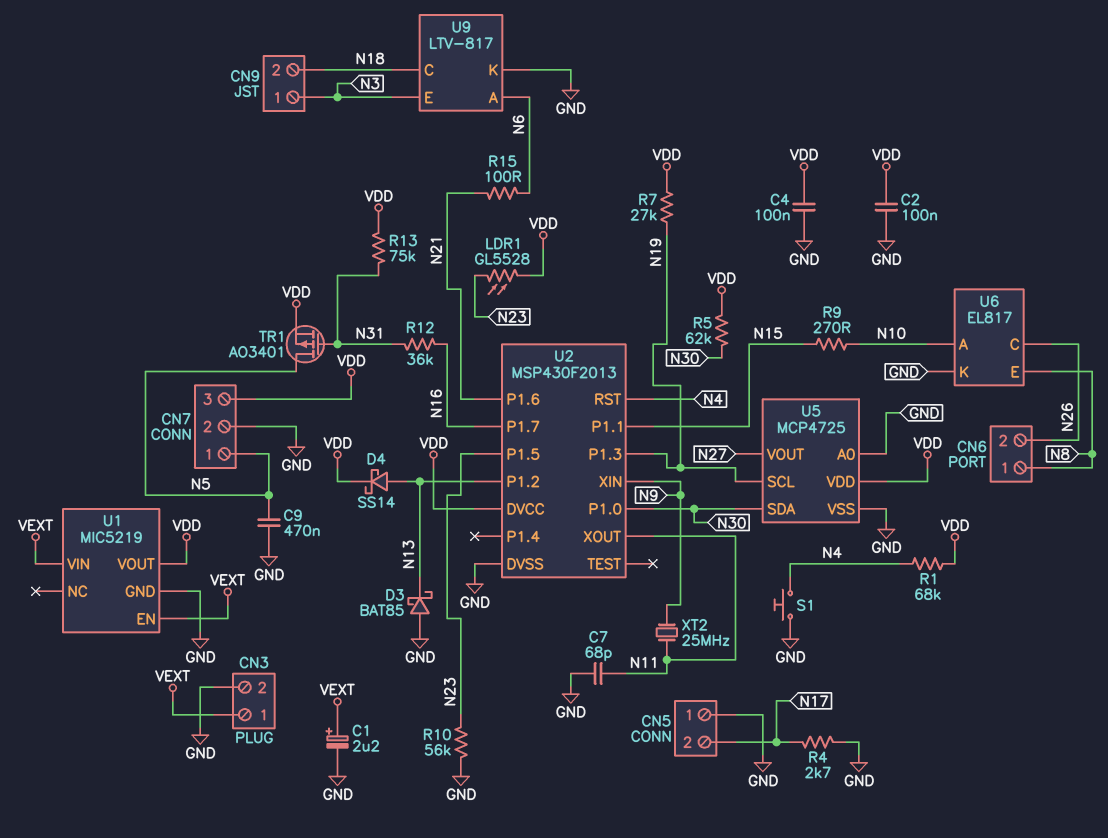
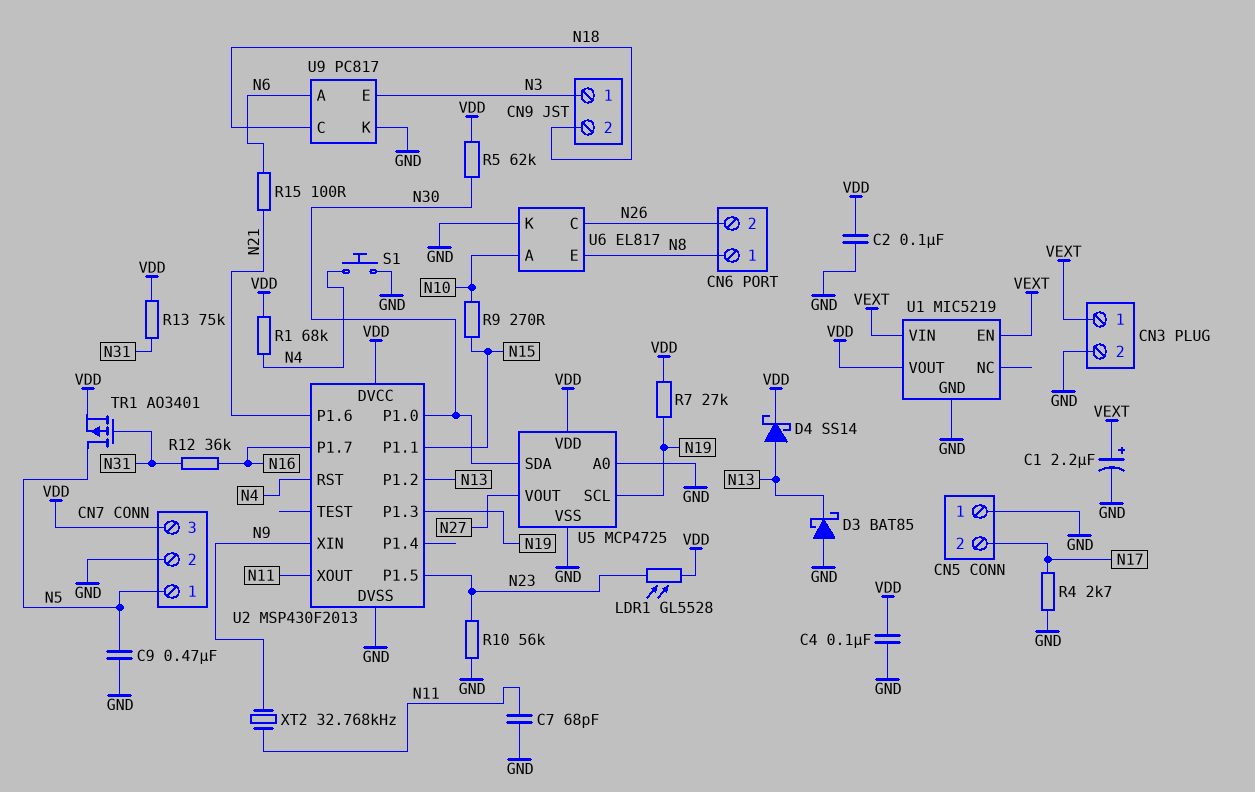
U9: LTV-817 -> PC817
XT2: 25MHz (N9, N11) -> 32.768kHz (N9, N11)

